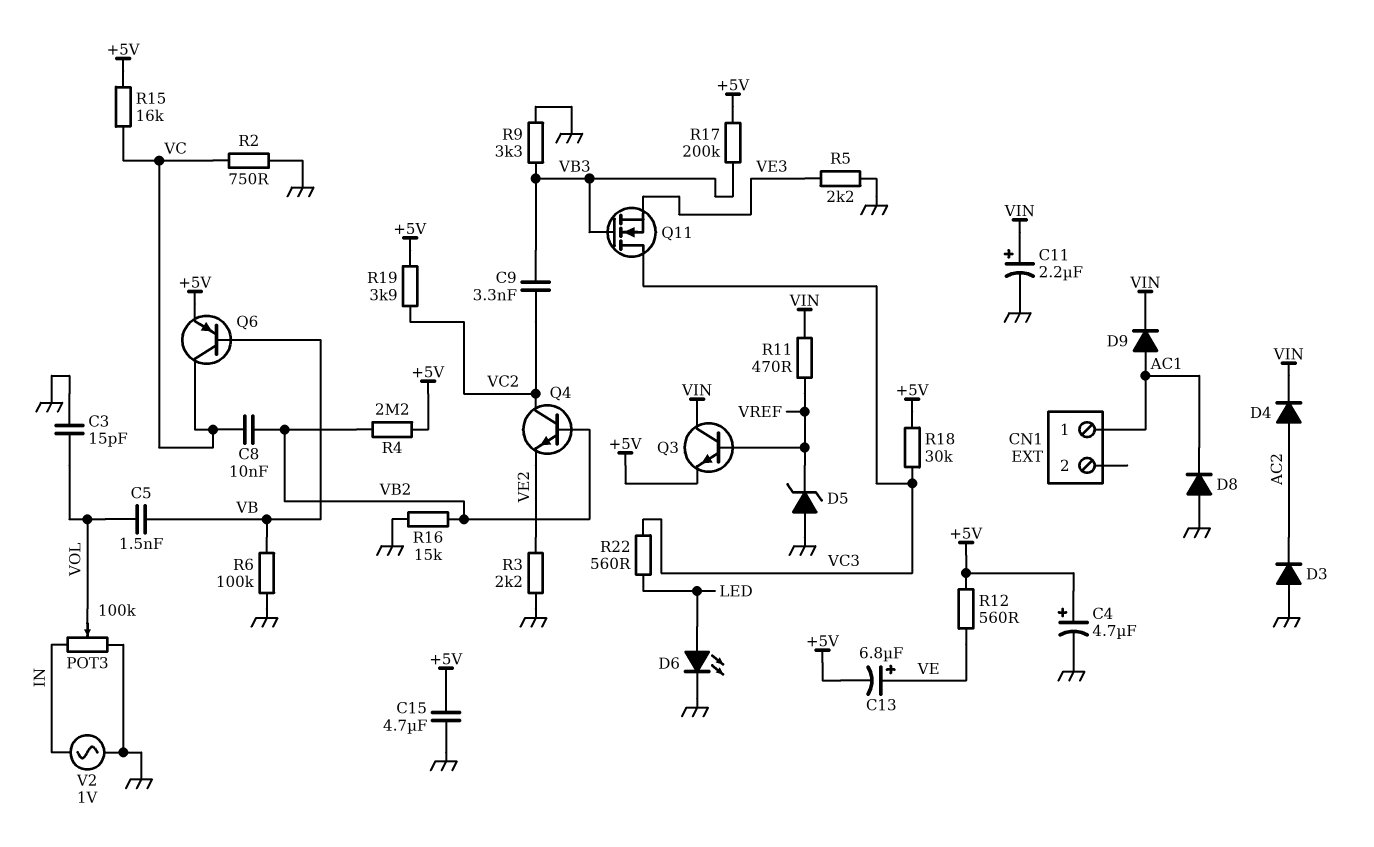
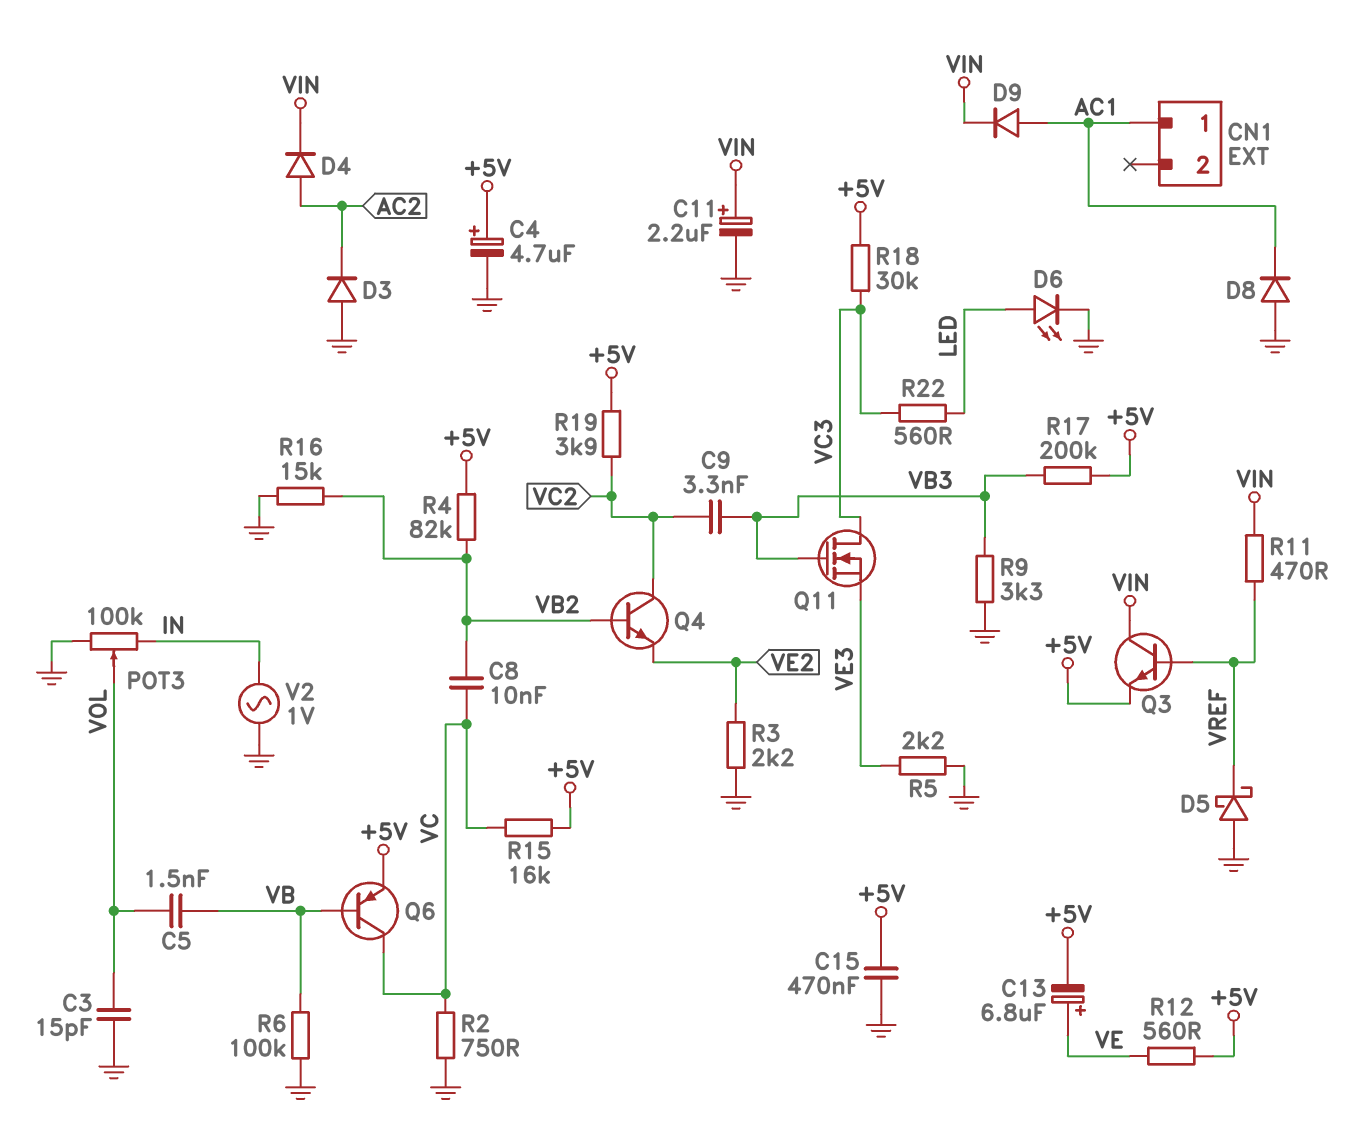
C15: 4.7uF (+5V, GND) -> 470nF (+5V, GND)
D5: zener (A GND, K VREF) -> schottky (A GND, K VREF)
R4: 2.2M (+5V, VB2) -> 82k (+5V, VB2)

